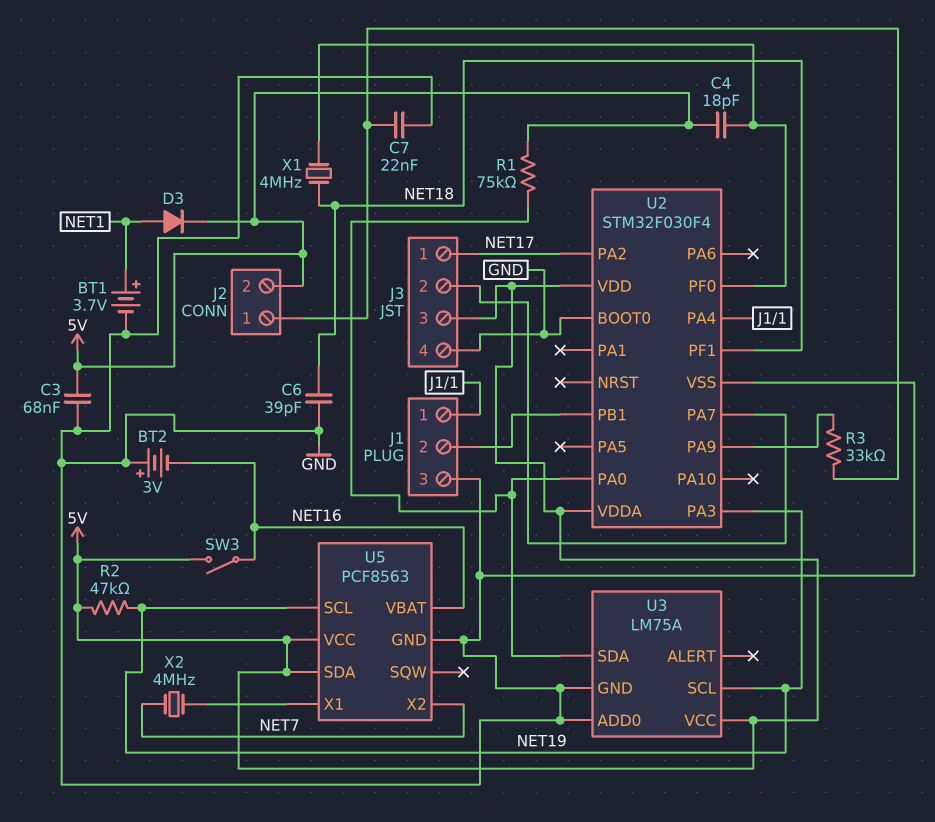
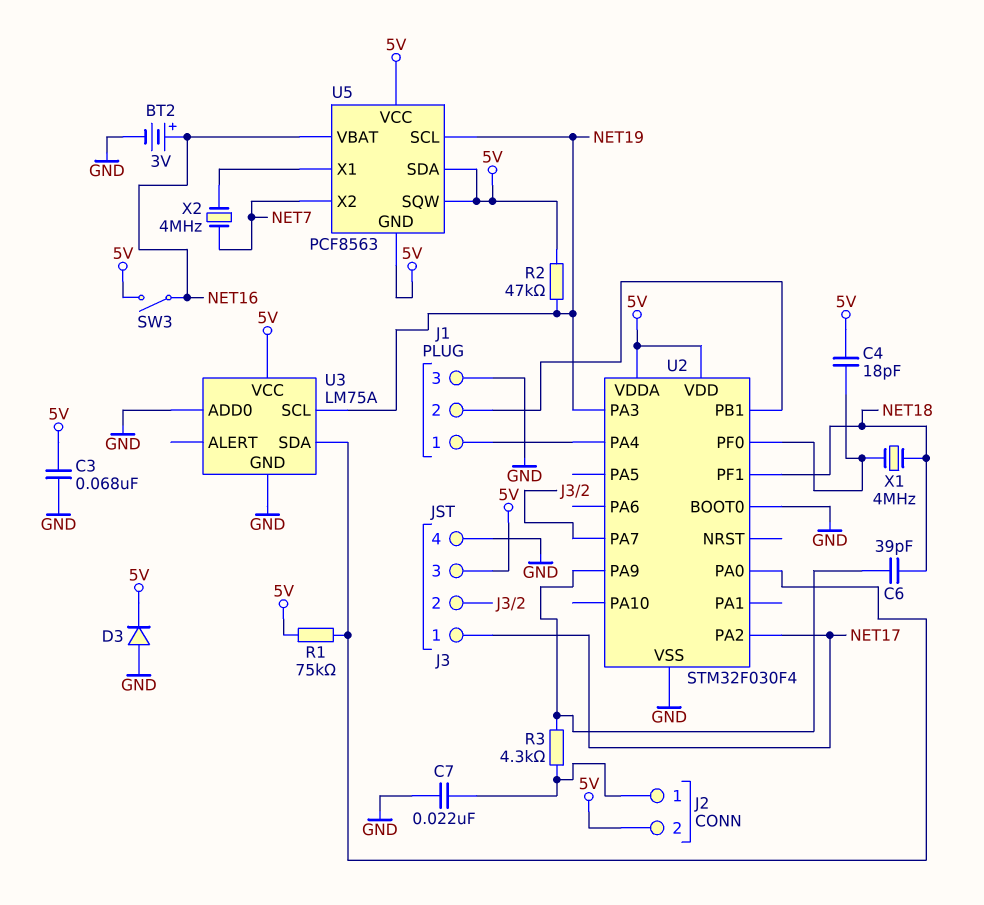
BT1: 3.7V (plus NET1, minus GND) -> none
BT2: 3V (plus GND, minus NET16) -> 3V (plus NET16, minus GND)
C6: 39pF (GND, NET18) -> 39pF (NET18, U2/PA9)
D3: diode (A NET1, K 5V) -> diode (A GND, K 5V)
R3: 33k (J2/1, U2/PA9) -> 4.3k (J2/1, U2/PA9)
U5 pin GND: GND -> 5V
U5 pin SQW: none -> 5V

